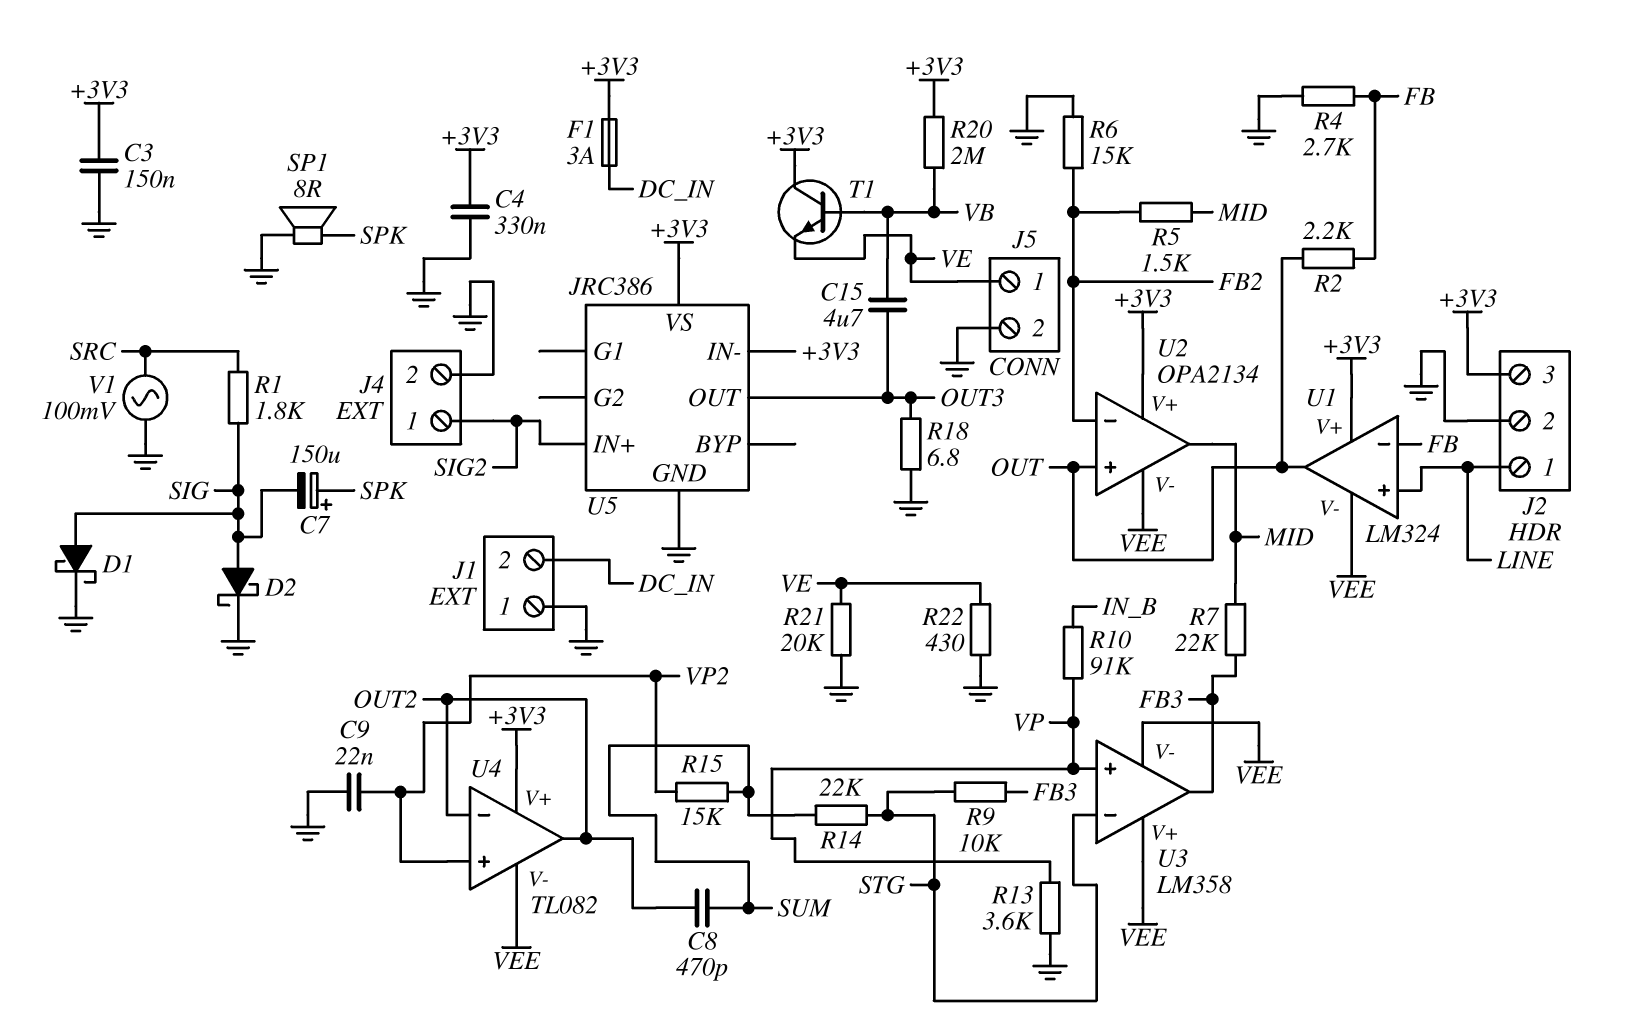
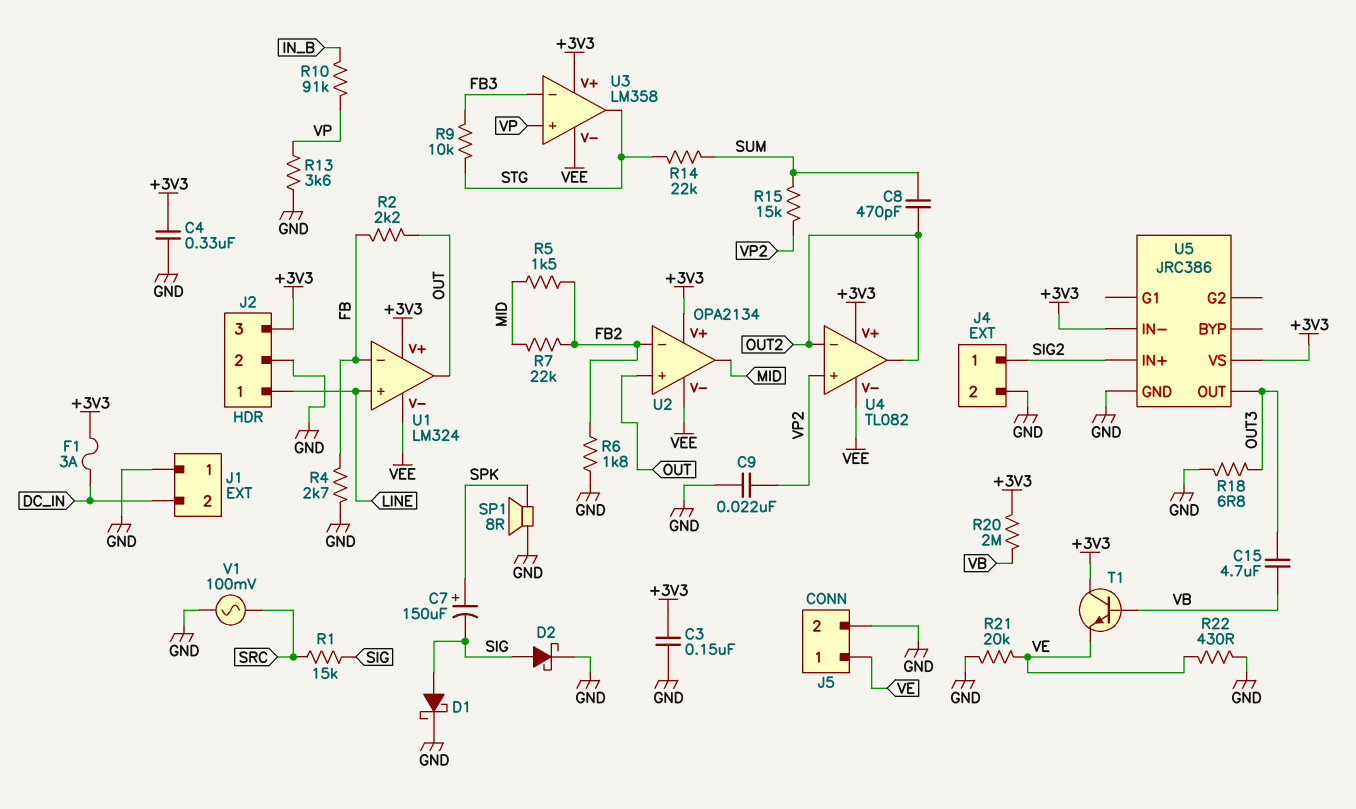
R1: 1.8k (SIG, SRC) -> 15k (SIG, SRC)
R6: 15k (FB2, GND) -> 1.8k (FB2, GND)
R7: 22k (FB3, MID) -> 22k (FB2, MID)
U3 pin V+: VEE -> +3V3
U3 pin in-: STG -> FB3
U3 pin out: FB3 -> STG

